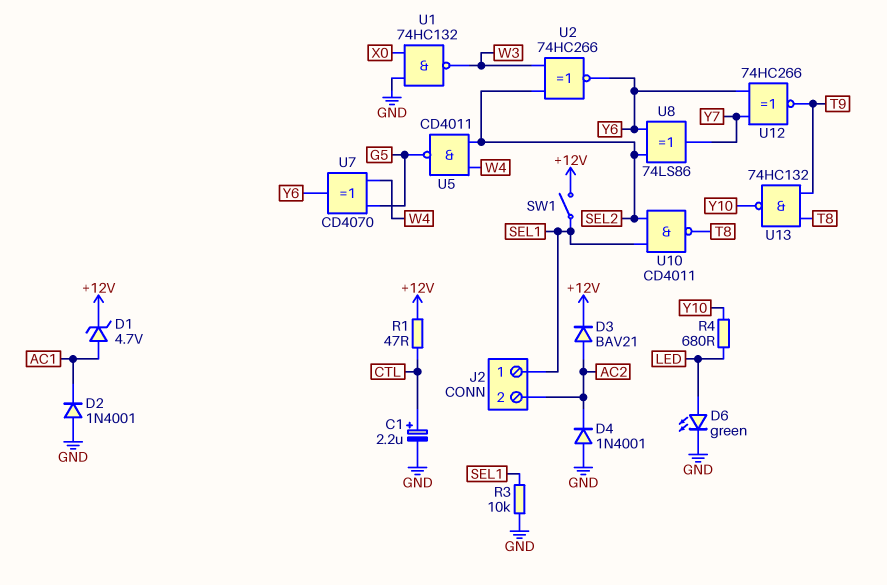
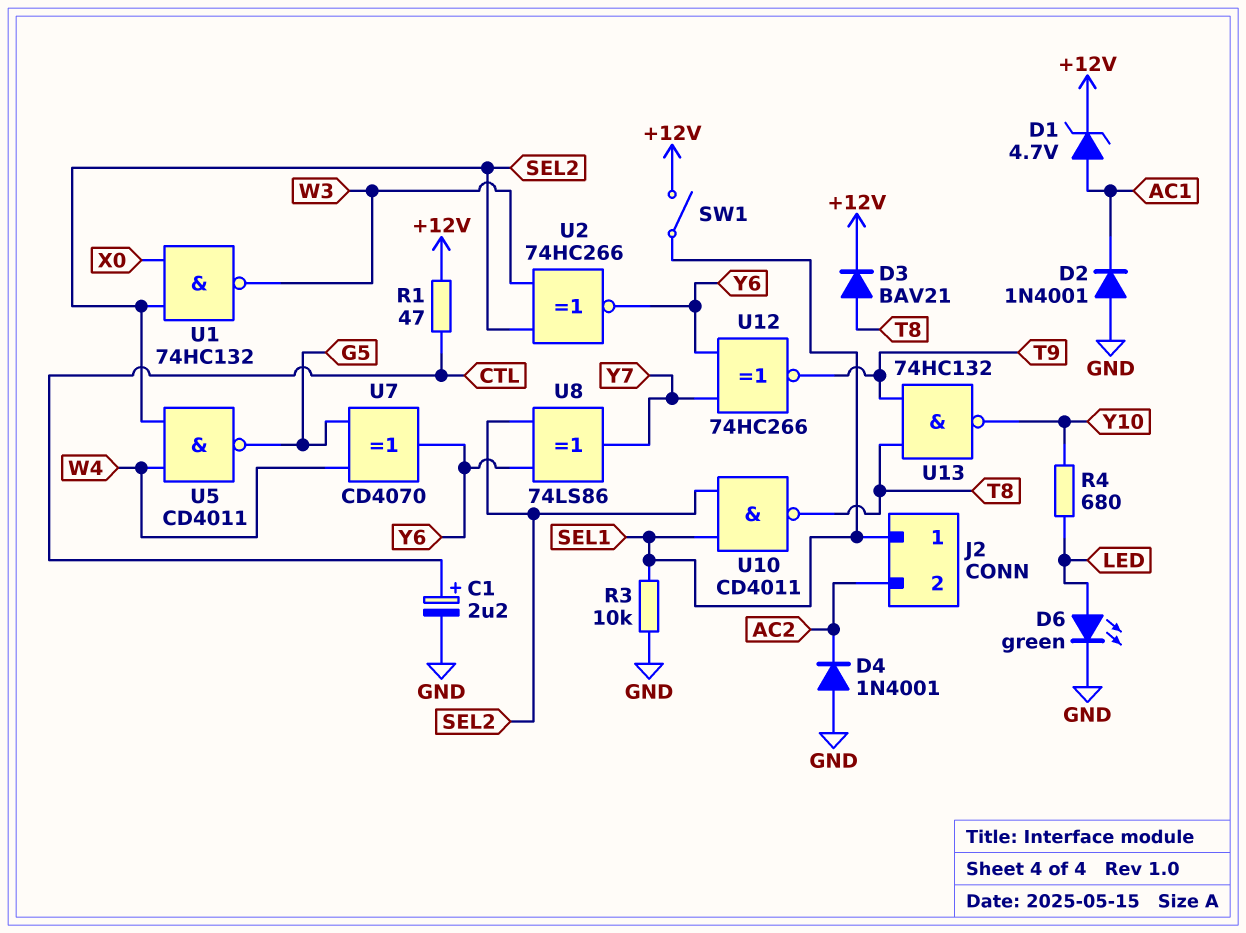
D3: diode BAV21 (A AC2, K +12V) -> diode BAV21 (A T8, K +12V)
U1: NAND 74HC132 (in GND, in X0, out W3) -> NAND 74HC132 (in SEL2, in X0, out W3)

